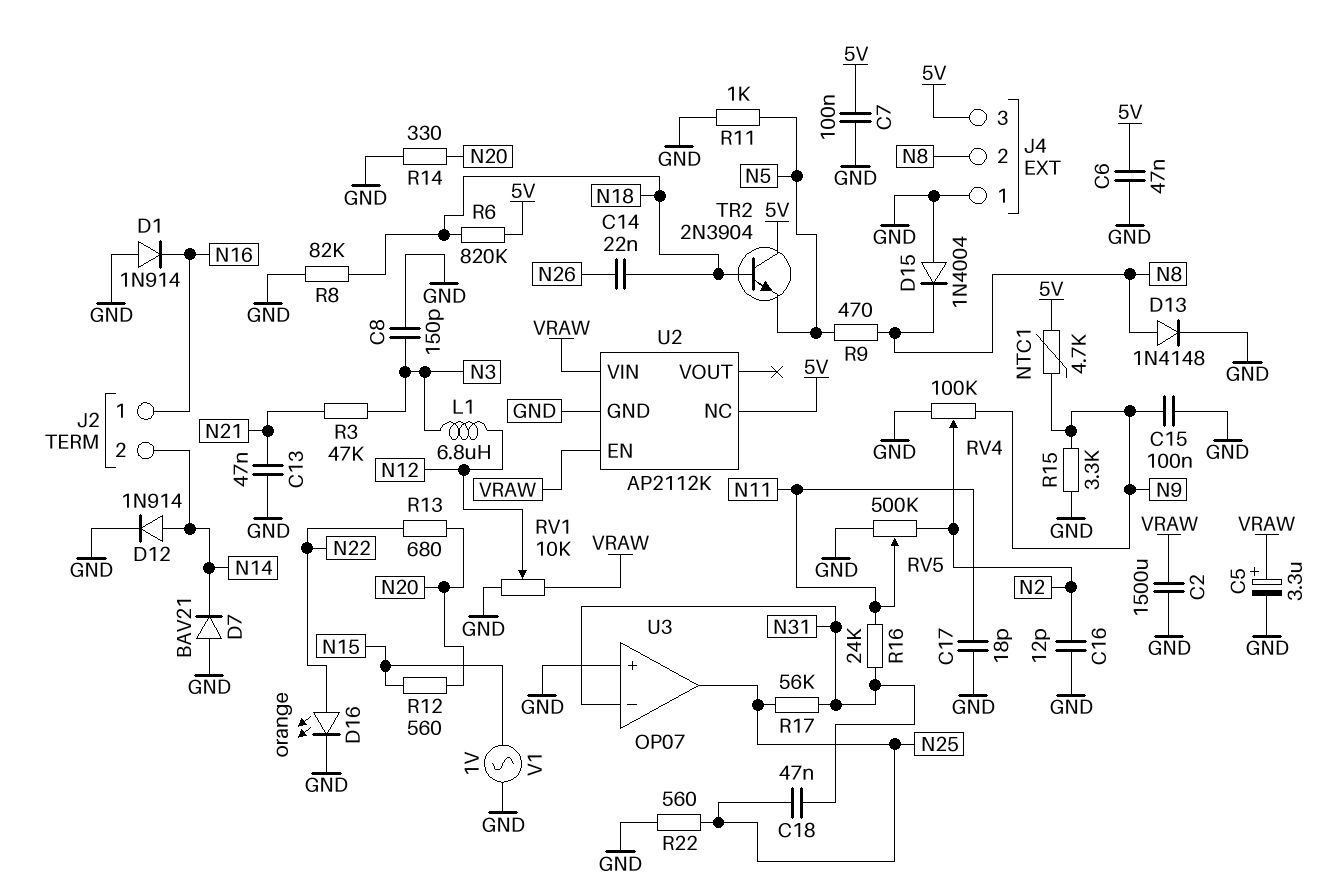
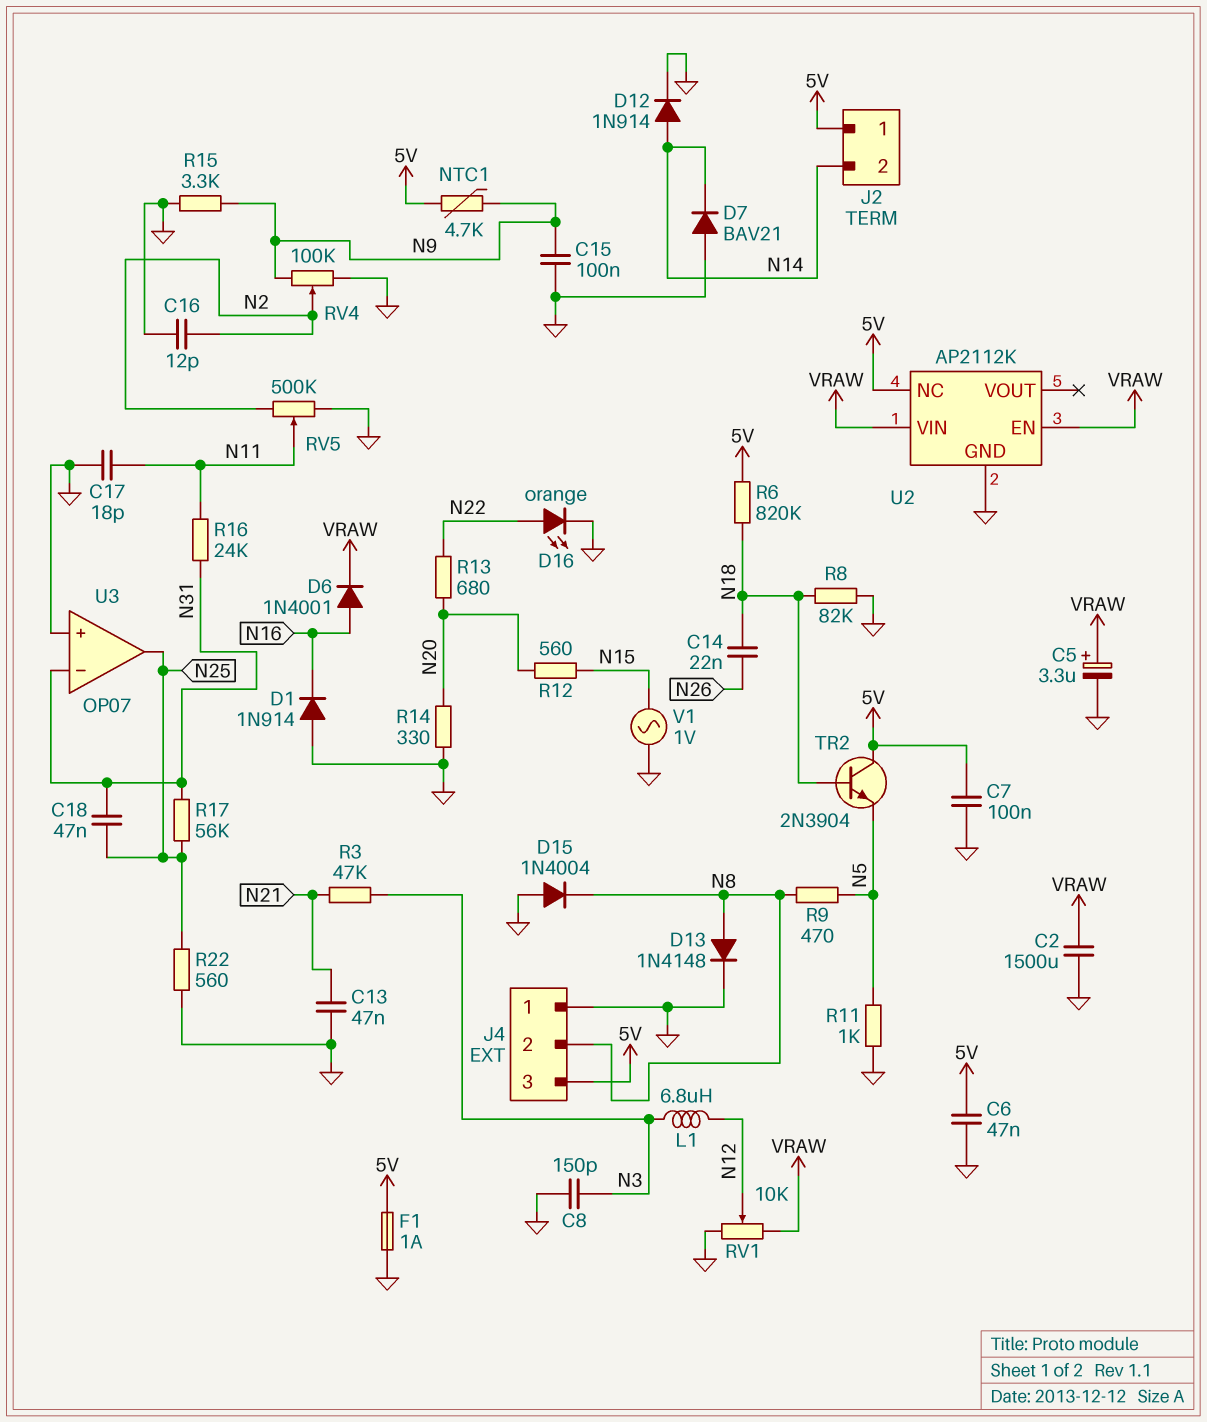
D6: none -> diode 1N4001 (A N16, K VRAW)
F1: none -> 1A (5V, GND)
J2 pin 1: N16 -> 5V

